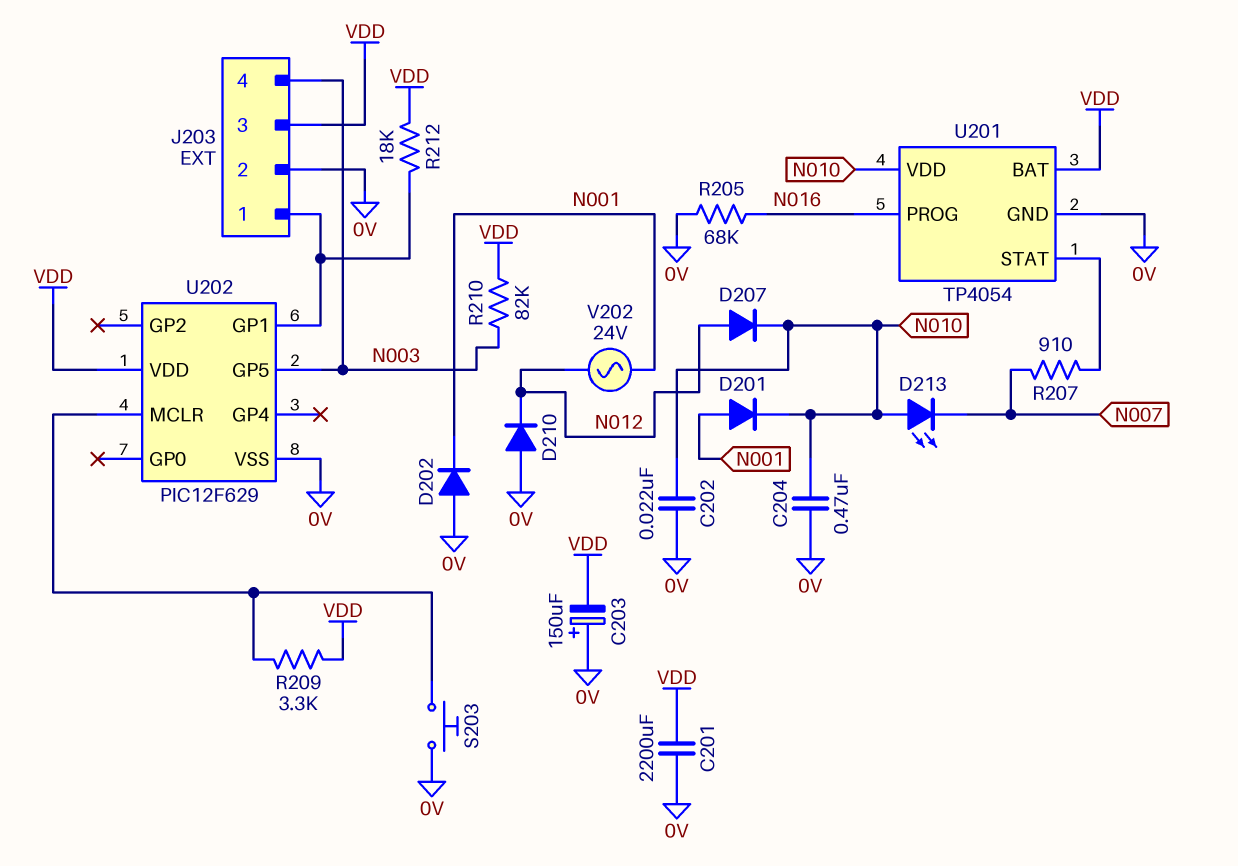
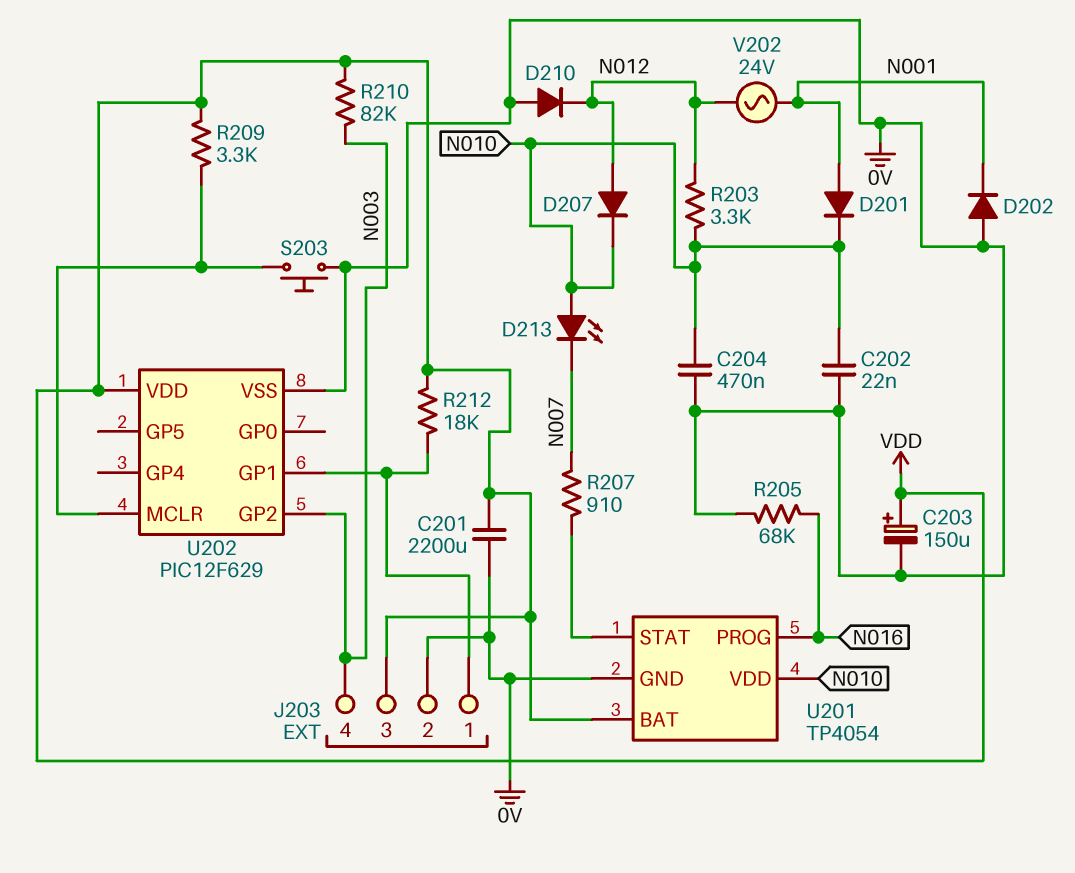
C203: 150uF (plus 0V, minus VDD) -> 150uF (plus VDD, minus 0V)
R203: none -> 3.3k (N010, N012)
U202 pin GP2: none -> N003
U202 pin GP5: N003 -> none

